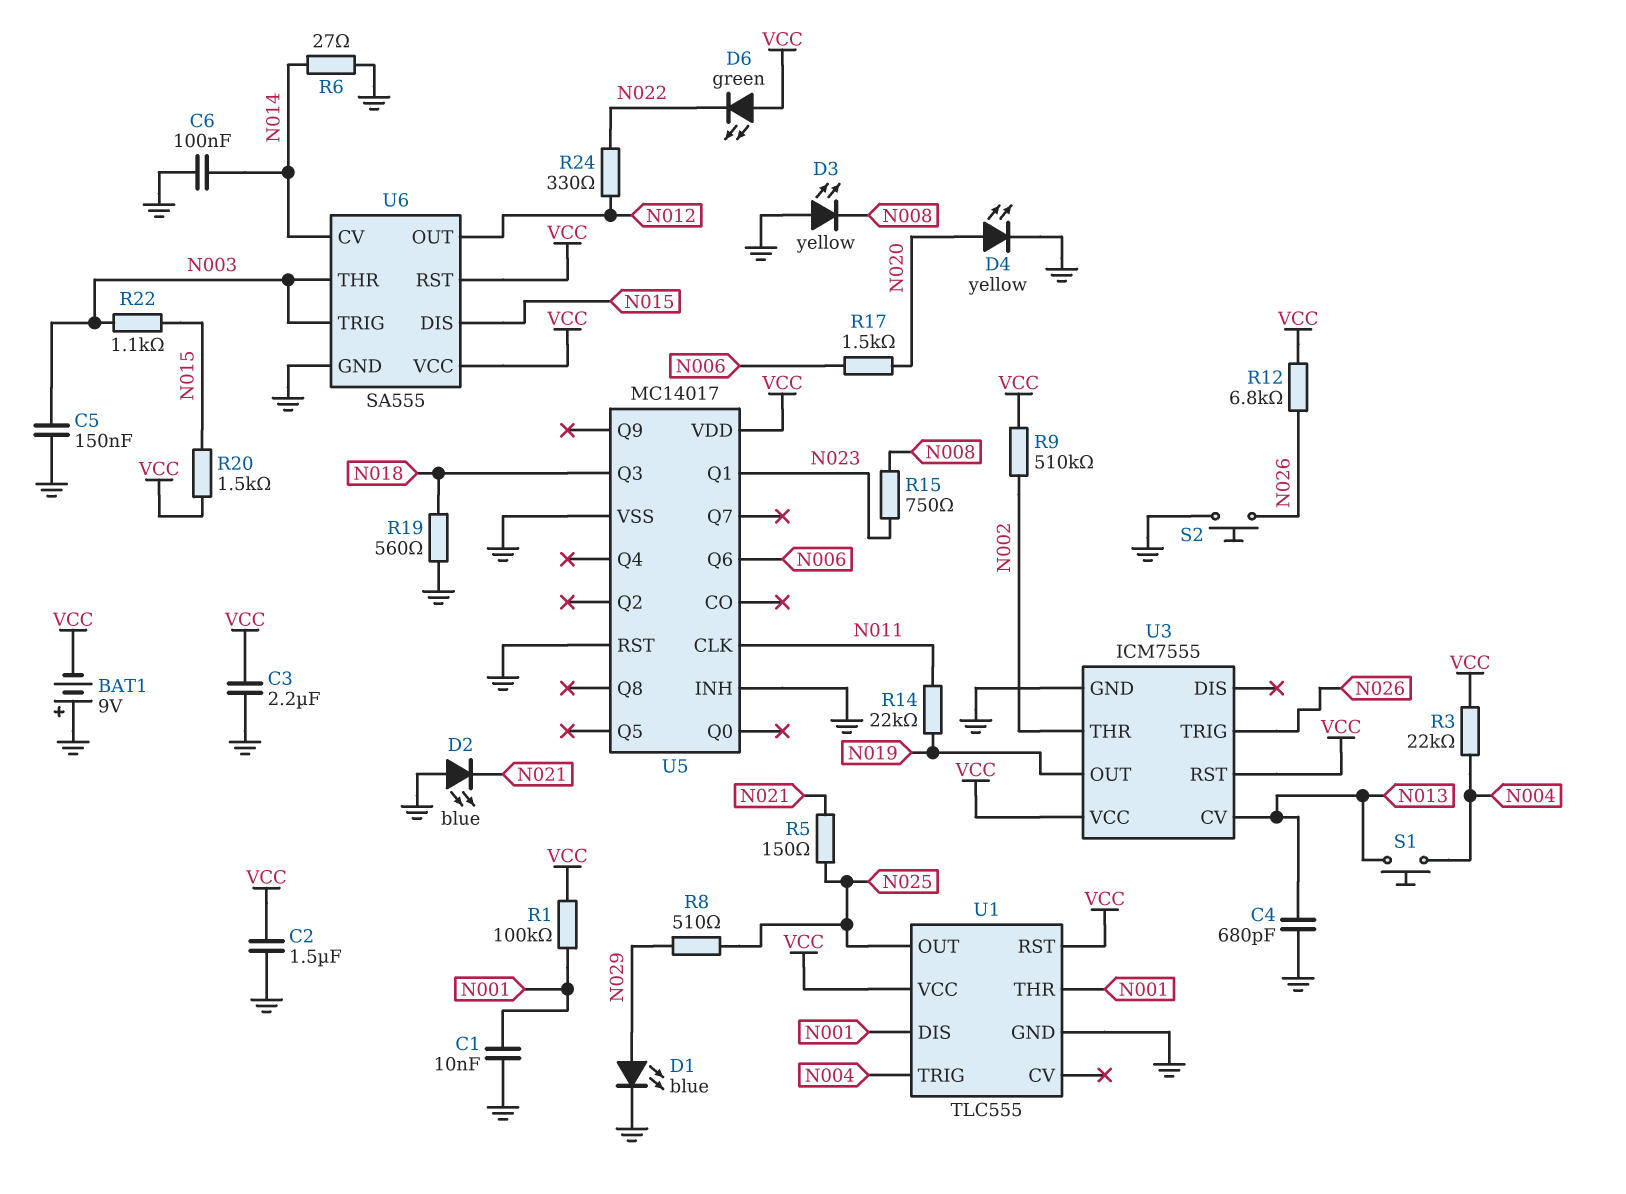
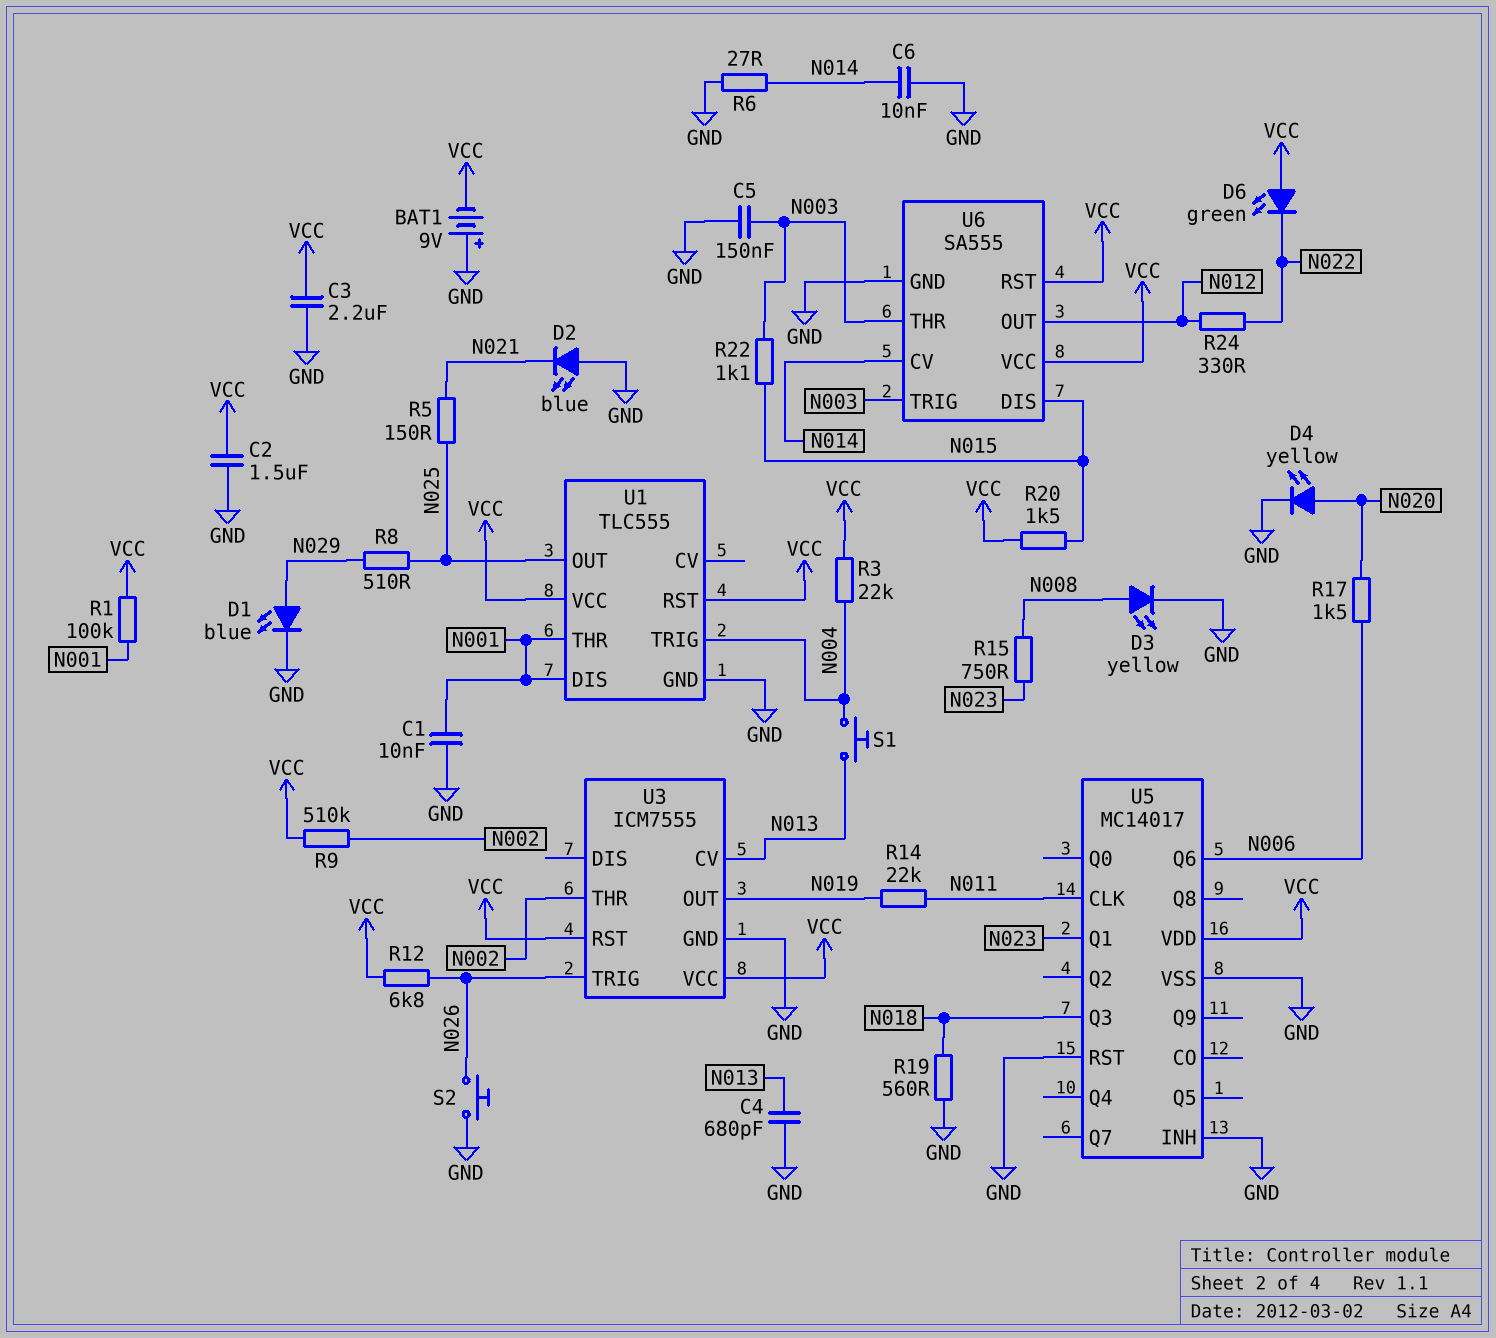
C6: 100nF (GND, N014) -> 10nF (GND, N014)
D3: LED yellow (A GND, K N008) -> LED yellow (A N008, K GND)

